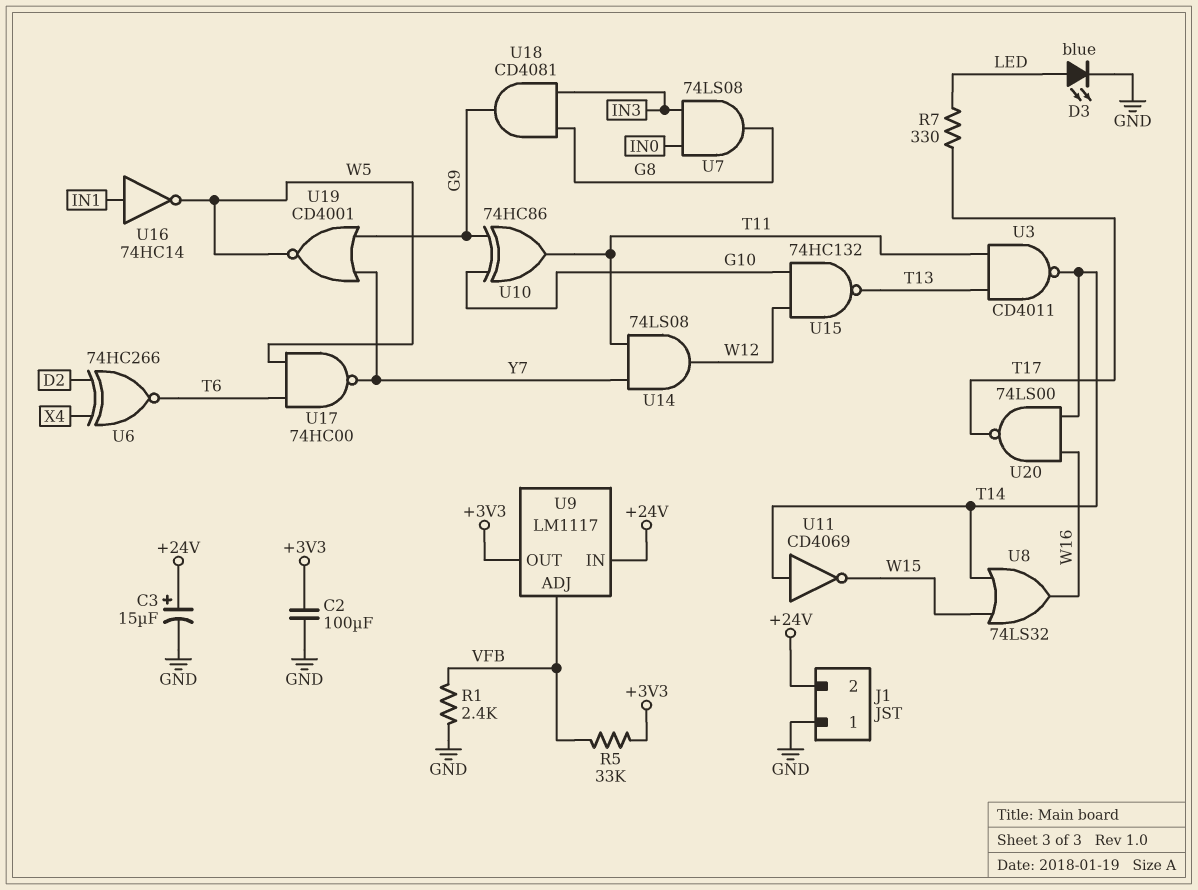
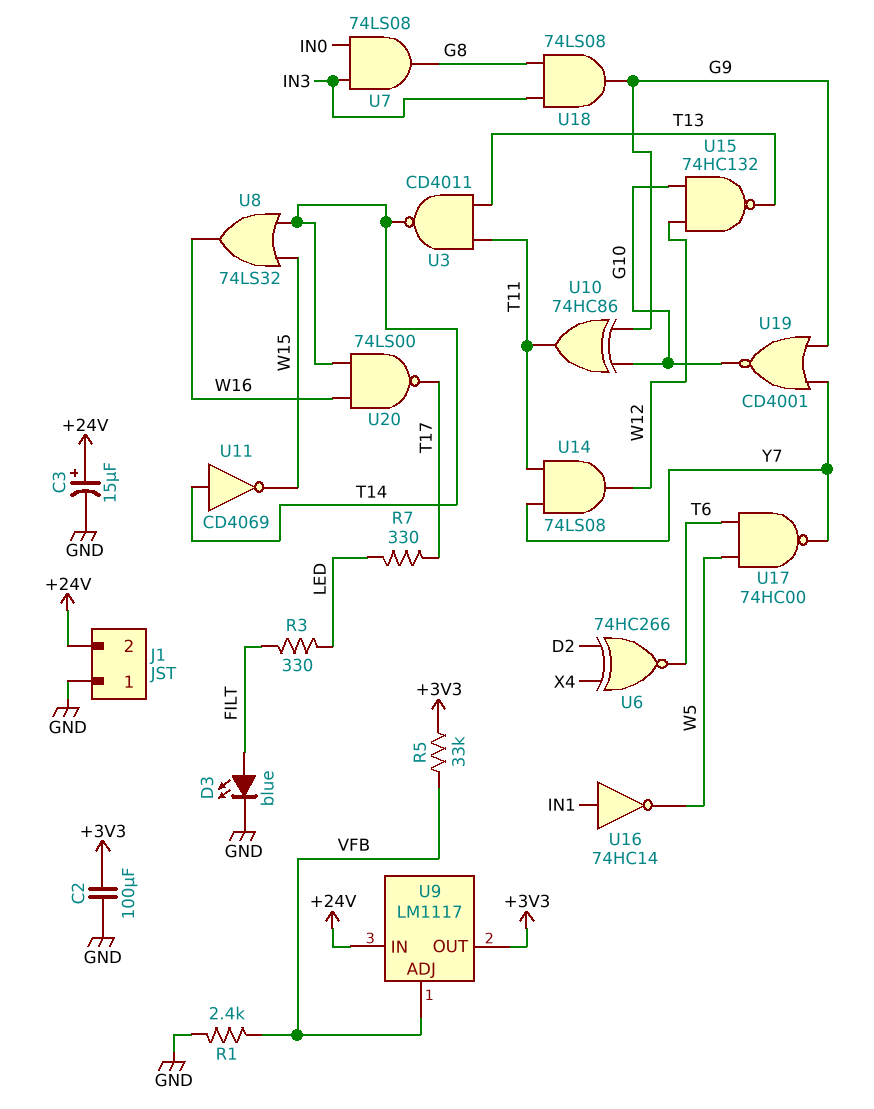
D3: LED blue (A LED, K GND) -> LED blue (A FILT, K GND)
R3: none -> 330 (FILT, LED)
U18: AND CD4081 (in G8, in IN3, out G9) -> AND 74LS08 (in G8, in IN3, out G9)
U19: NOR CD4001 (in G9, in Y7, out W5) -> NOR CD4001 (in G9, in Y7, out G10)

